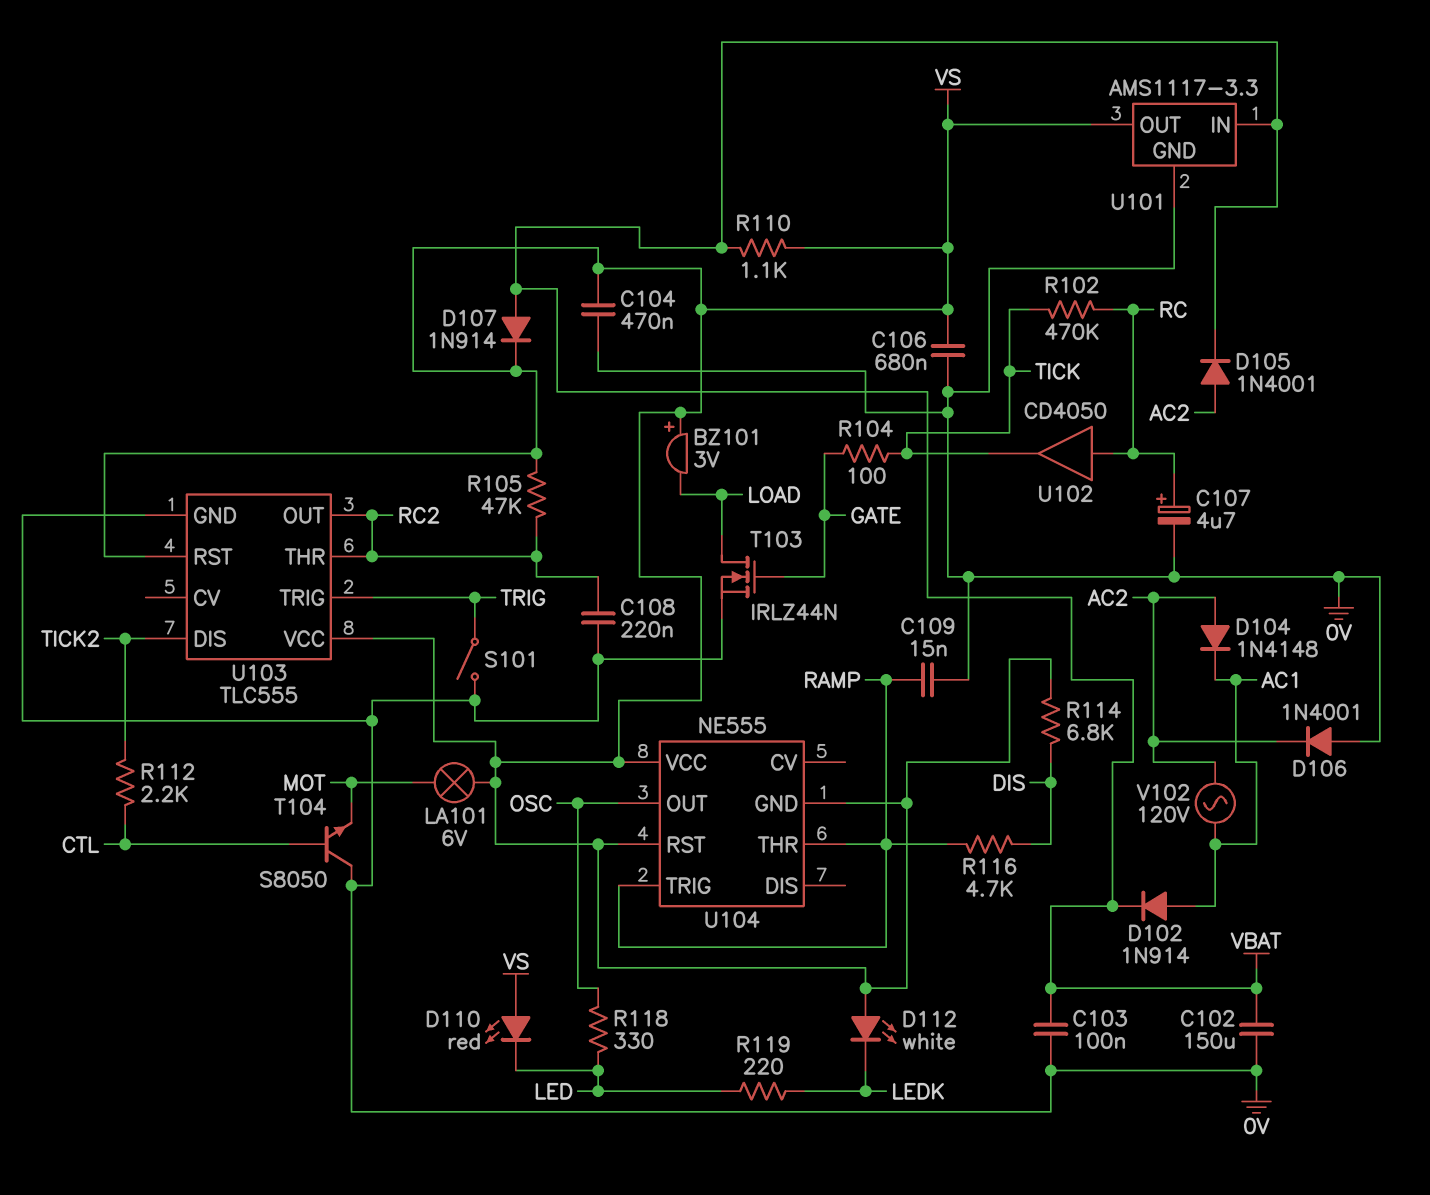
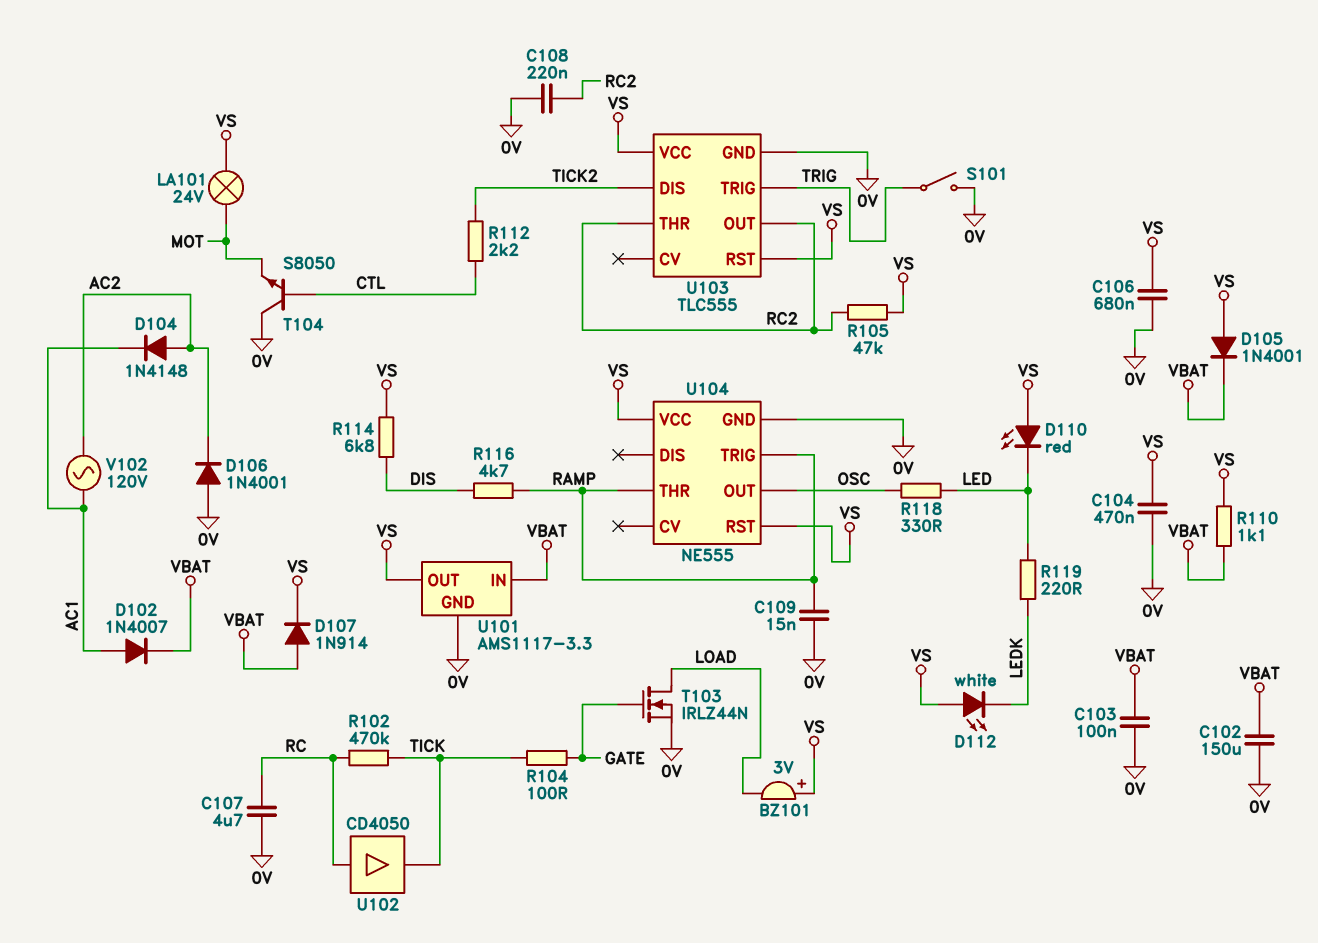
C107: 4.7uF (plus RC, minus 0V) -> 4.7uF (0V, RC)
D102: diode 1N914 (A AC1, K VBAT) -> diode 1N4007 (A AC1, K VBAT)
D105: diode 1N4001 (A AC2, K VBAT) -> diode 1N4001 (A VS, K VBAT)
LA101: lamp 6V (MOT, VS) -> lamp 24V (MOT, VS)
U104 pin GND: VS -> 0V

